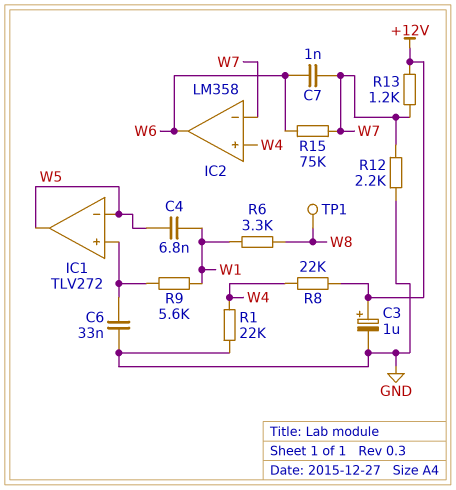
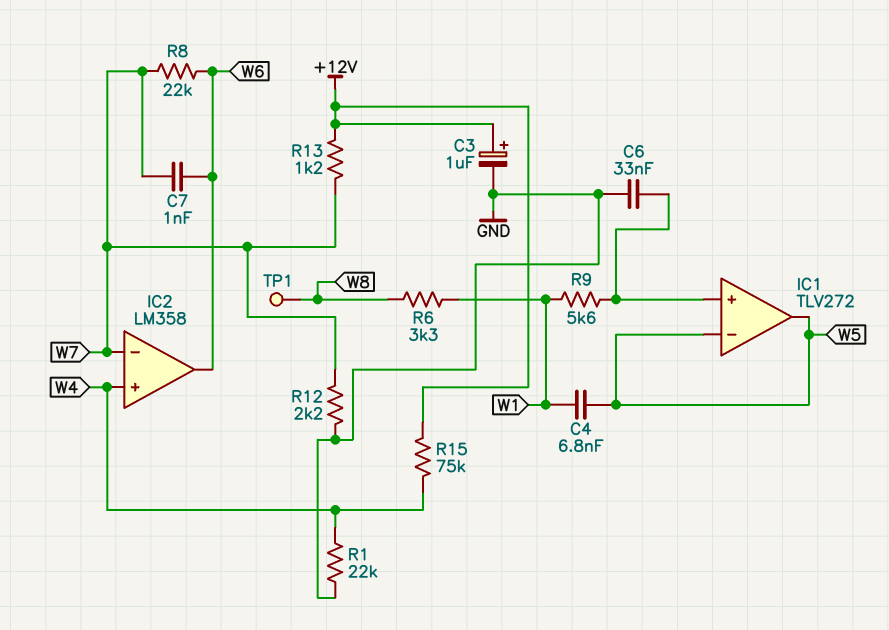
R8: 22k (+12V, W4) -> 22k (W6, W7)
R15: 75k (W6, W7) -> 75k (+12V, W4)

